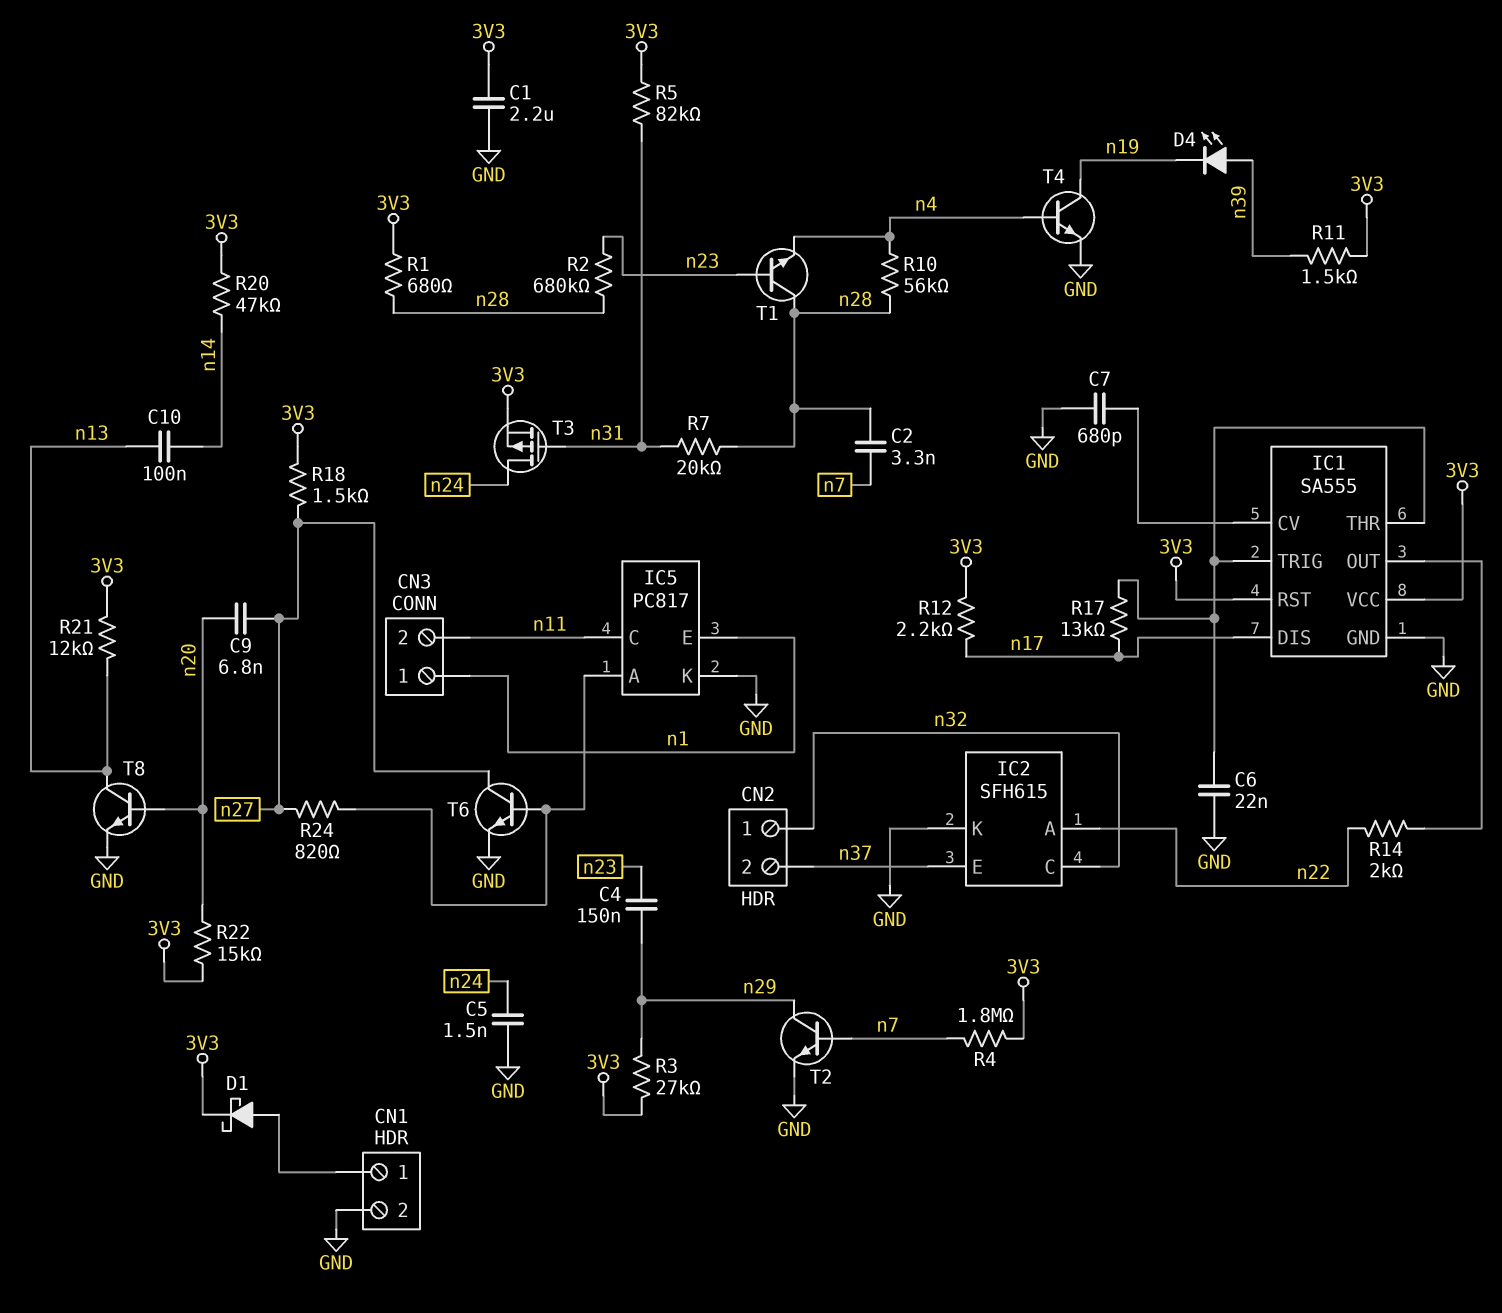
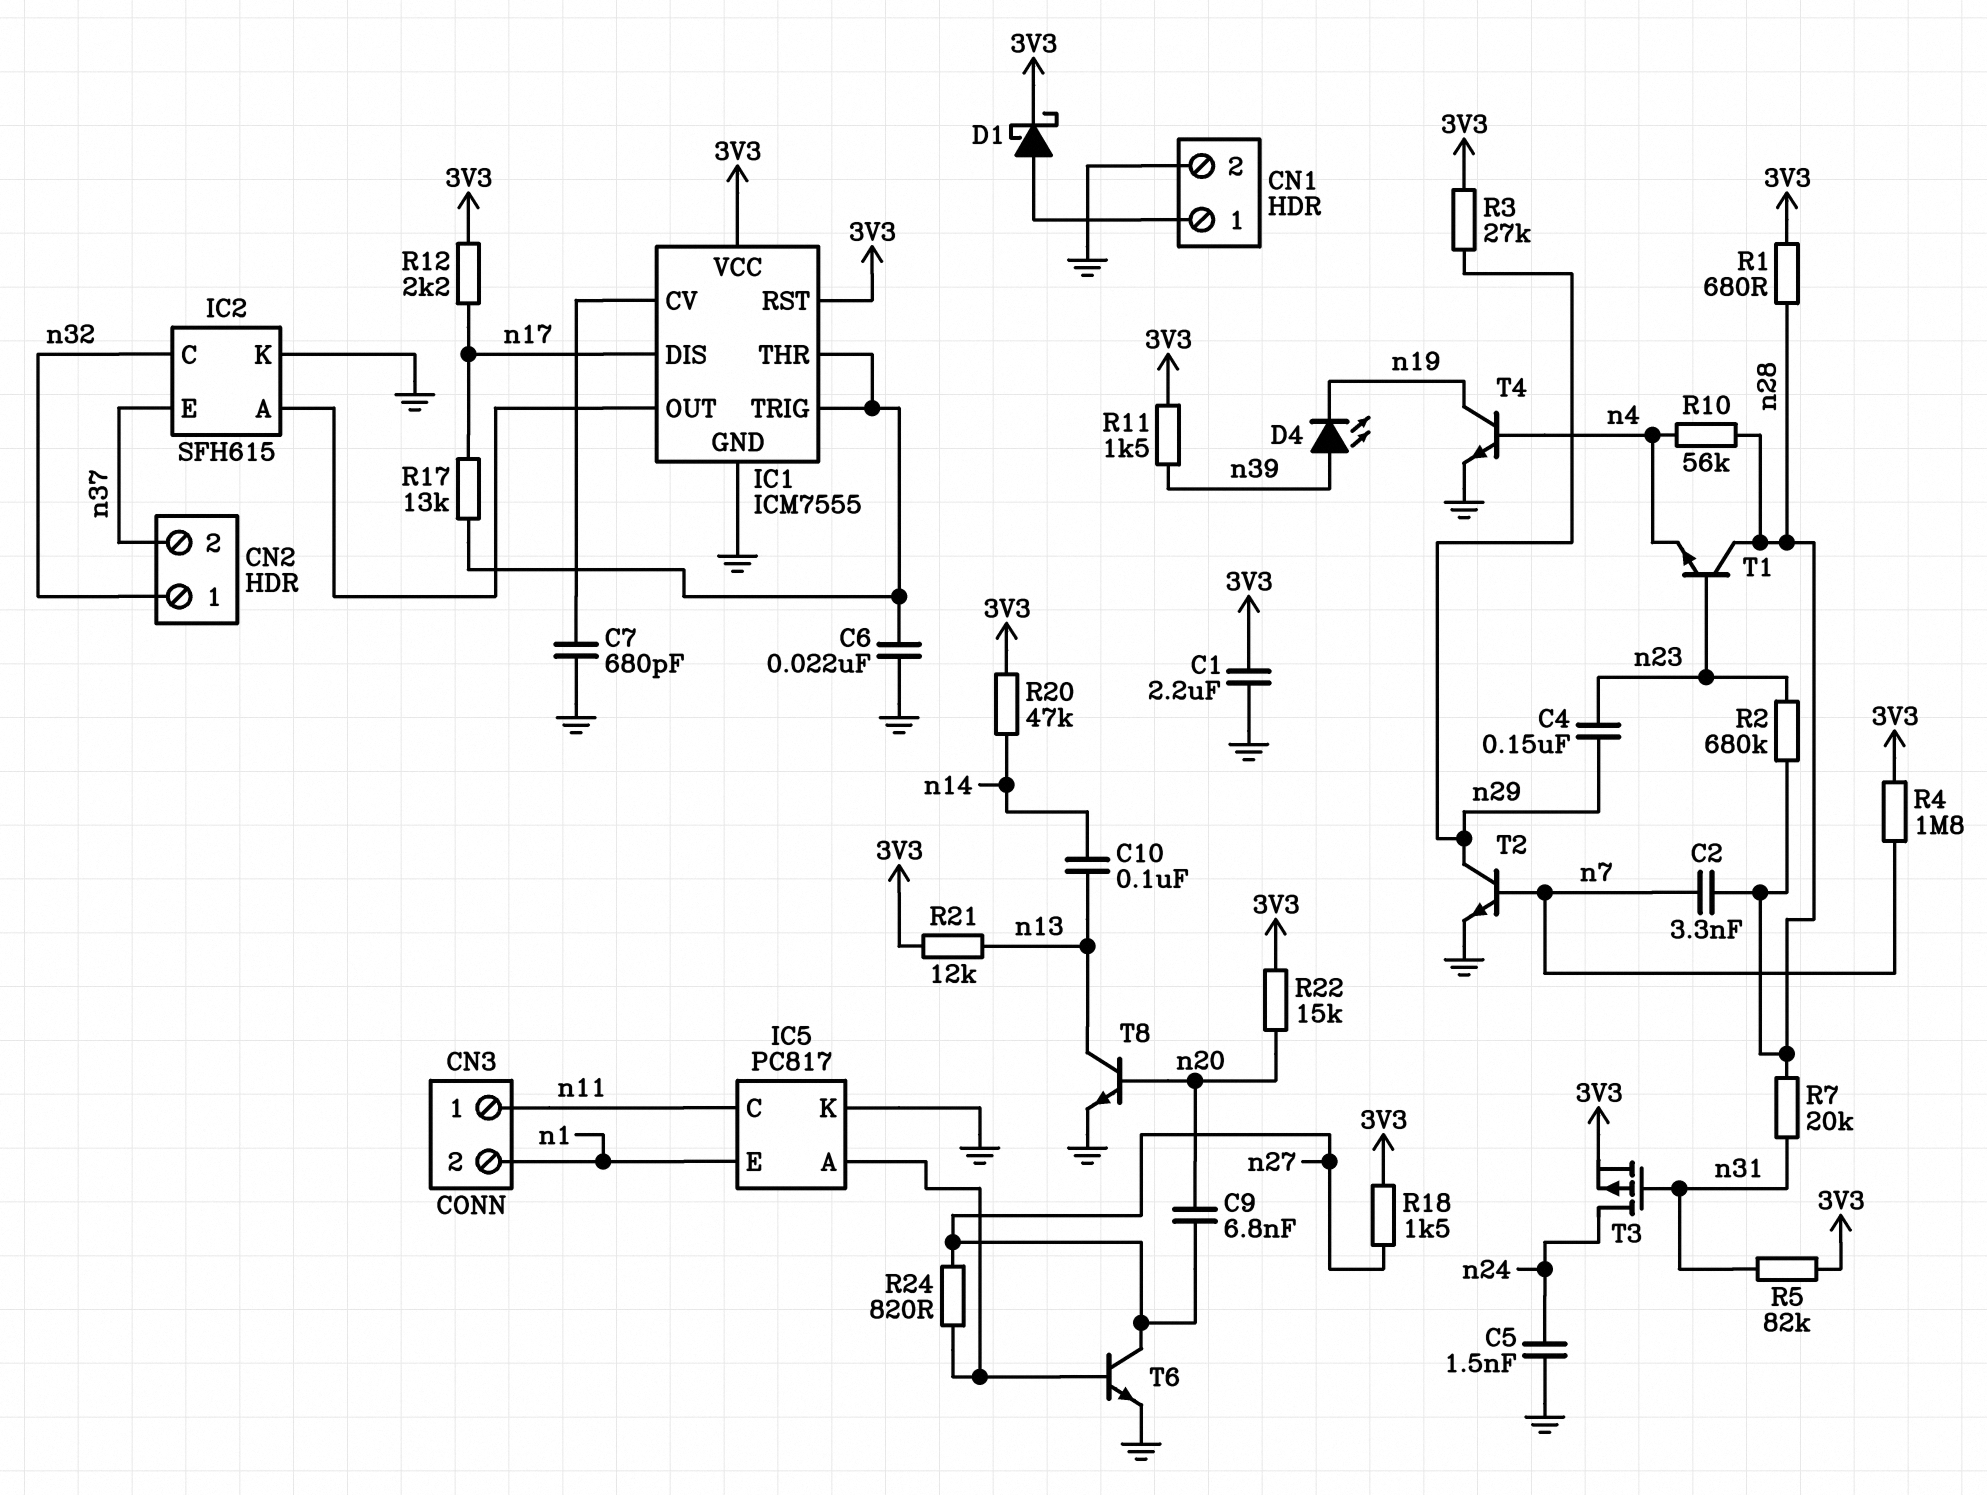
CN3 pin 1: n1 -> n11
CN3 pin 2: n11 -> n1
IC1: SA555 -> ICM7555
IC2 pin A: n22 -> IC1/OUT
R14: 2k (IC1/OUT, n22) -> none

